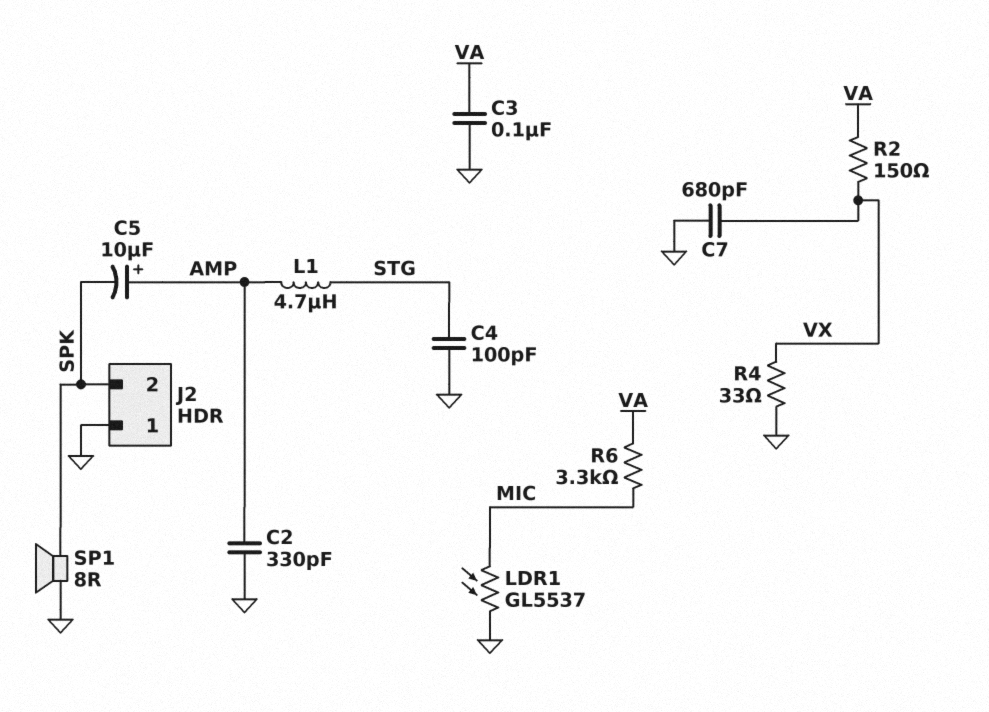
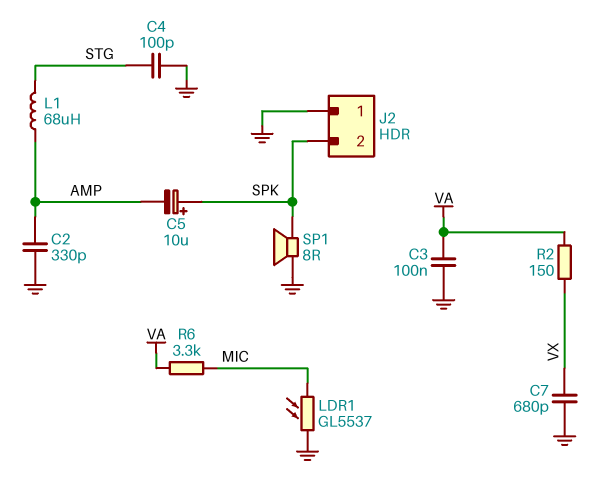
C5: 10uF (plus AMP, minus SPK) -> 10uF (plus SPK, minus AMP)
L1: 4.7uH (AMP, STG) -> 68uH (AMP, STG)
R4: 33 (GND, VX) -> none

